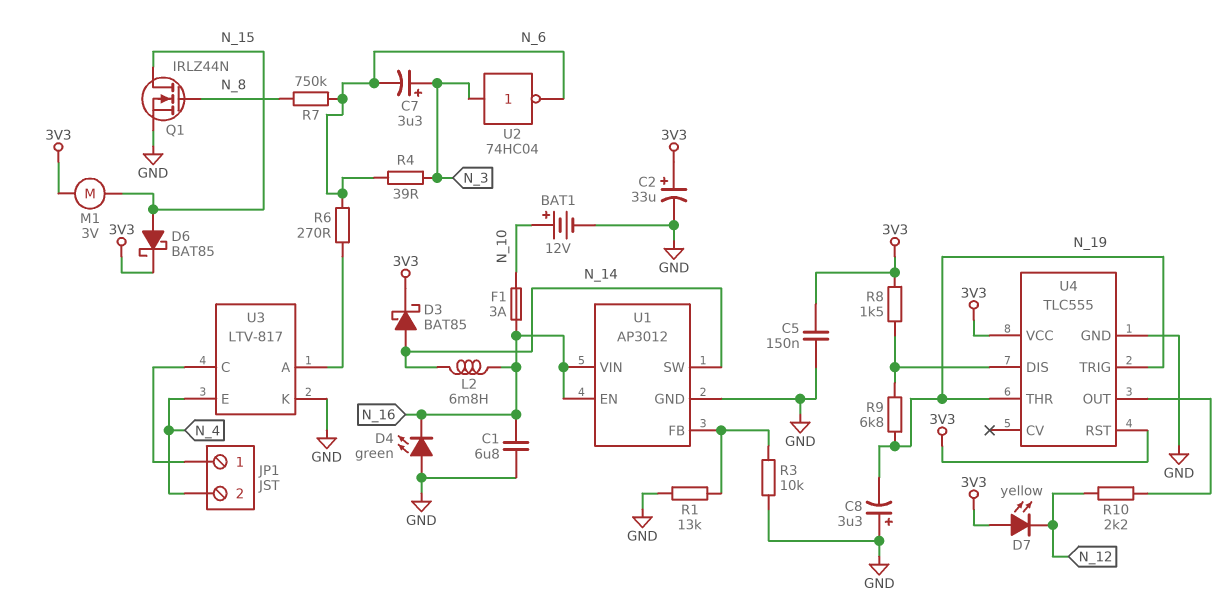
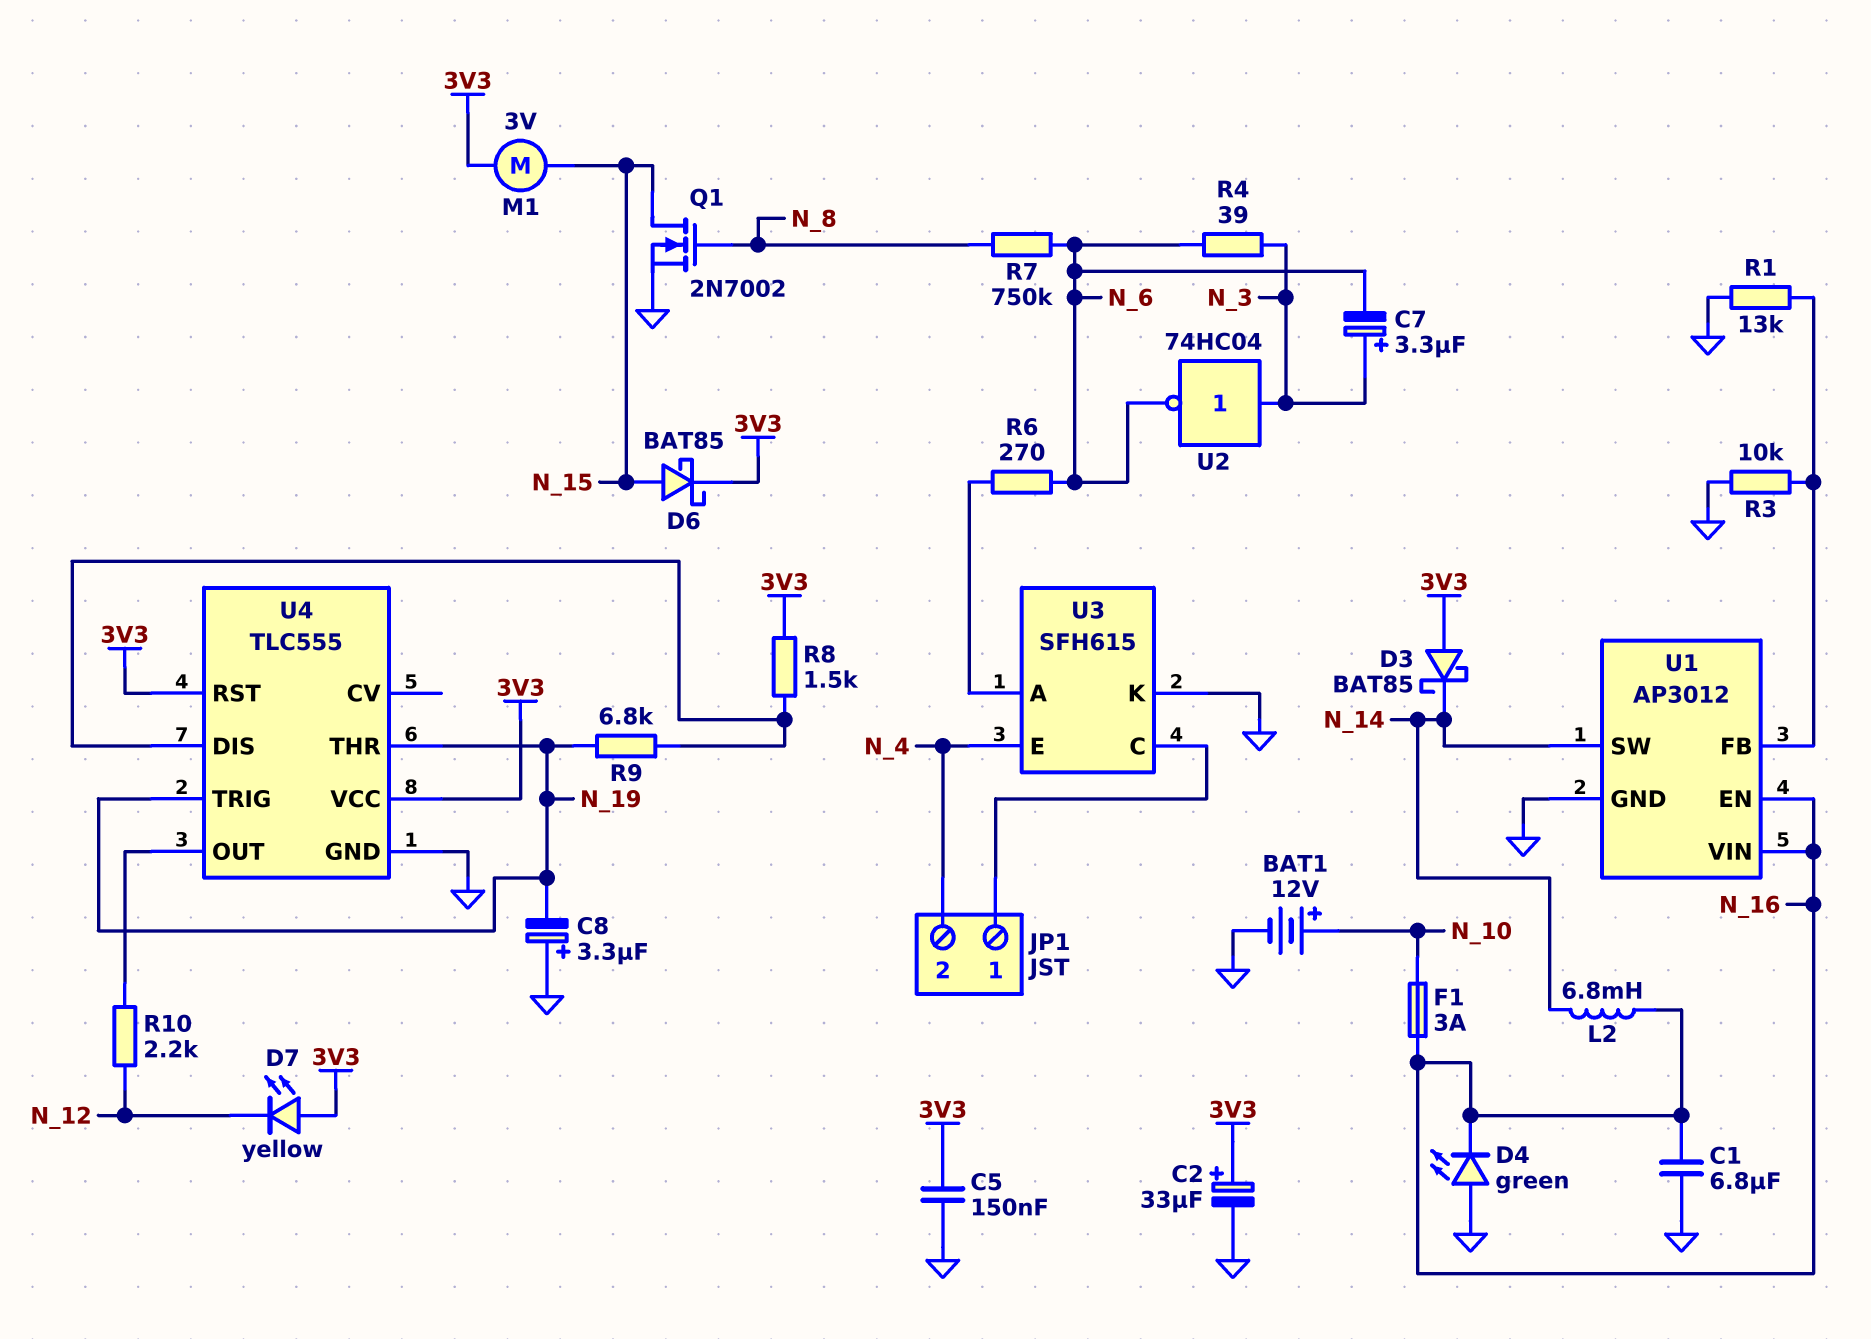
D3: schottky BAT85 (A N_14, K 3V3) -> schottky BAT85 (A 3V3, K N_14)
Q1: NMOS IRLZ44N (G N_8, D N_15, S GND) -> NMOS 2N7002 (G N_8, D N_15, S GND)
U3: LTV-817 -> SFH615

